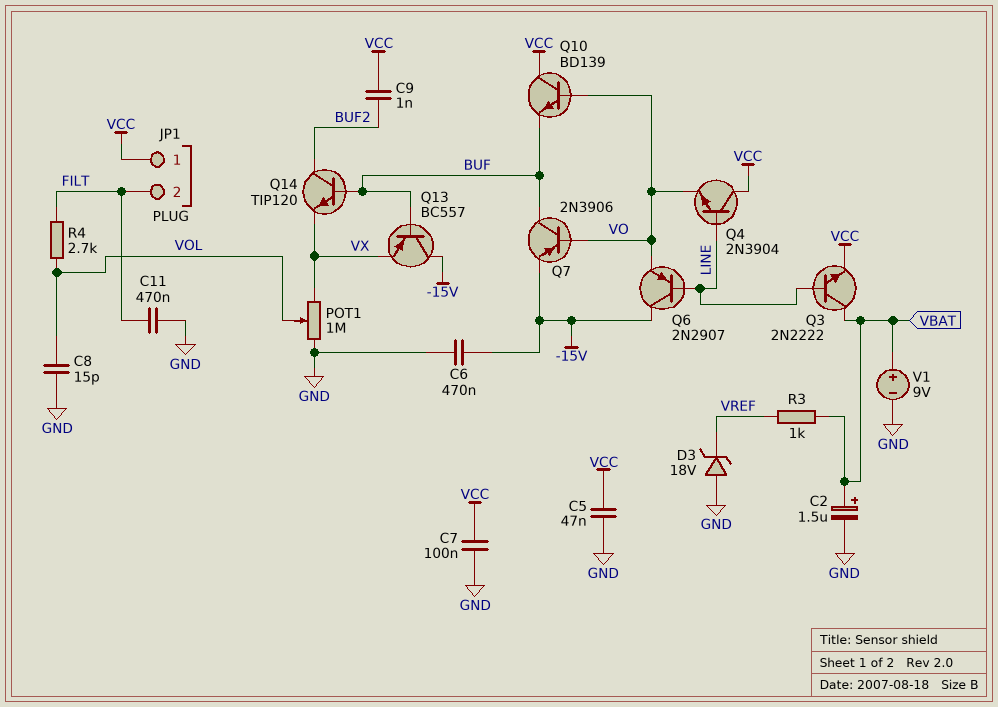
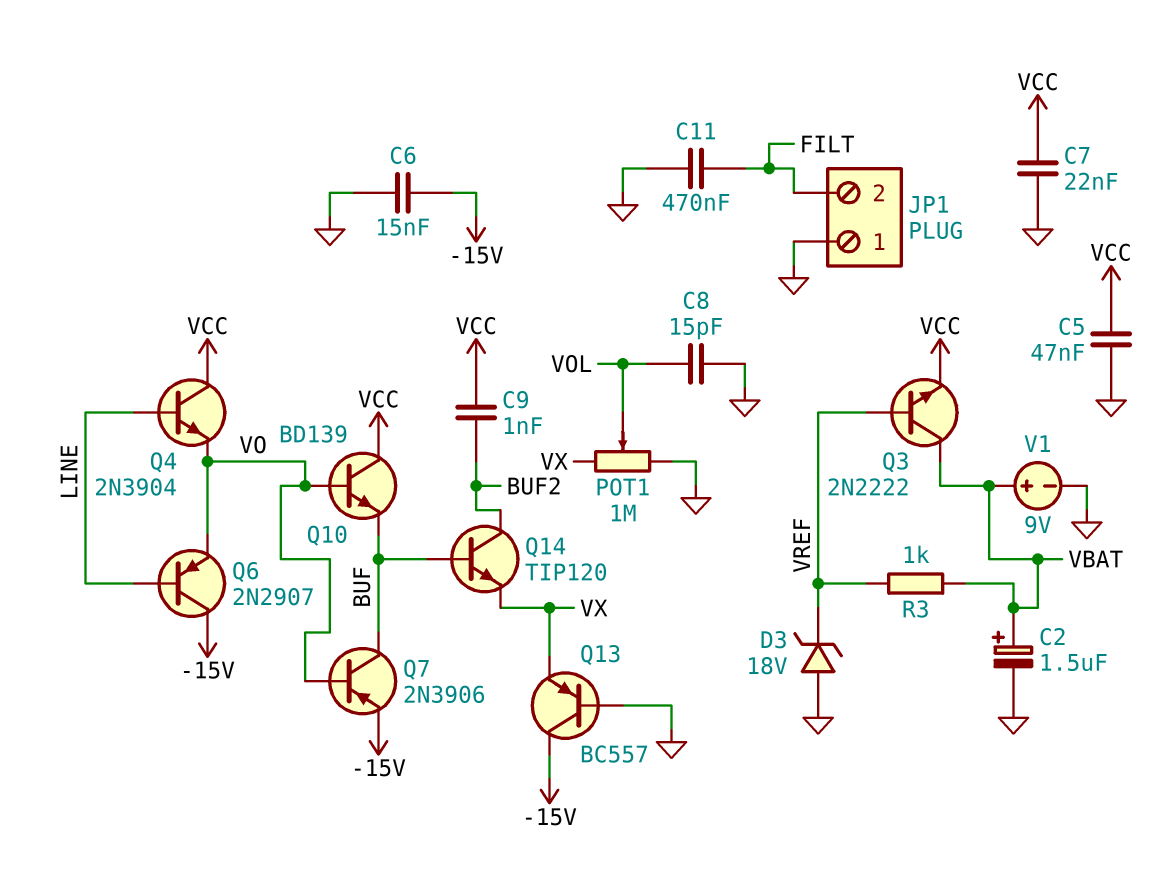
C6: 470nF (-15V, GND) -> 15nF (-15V, GND)
C7: 100nF (GND, VCC) -> 22nF (GND, VCC)
JP1 pin 1: VCC -> GND
Q3: NPN 2N2222 (B LINE, C VBAT, E VCC) -> NPN 2N2222 (B VREF, C VBAT, E VCC)
Q13: PNP BC557 (B BUF, C -15V, E VX) -> PNP BC557 (B GND, C -15V, E VX)
R4: 2.7k (FILT, VOL) -> none

